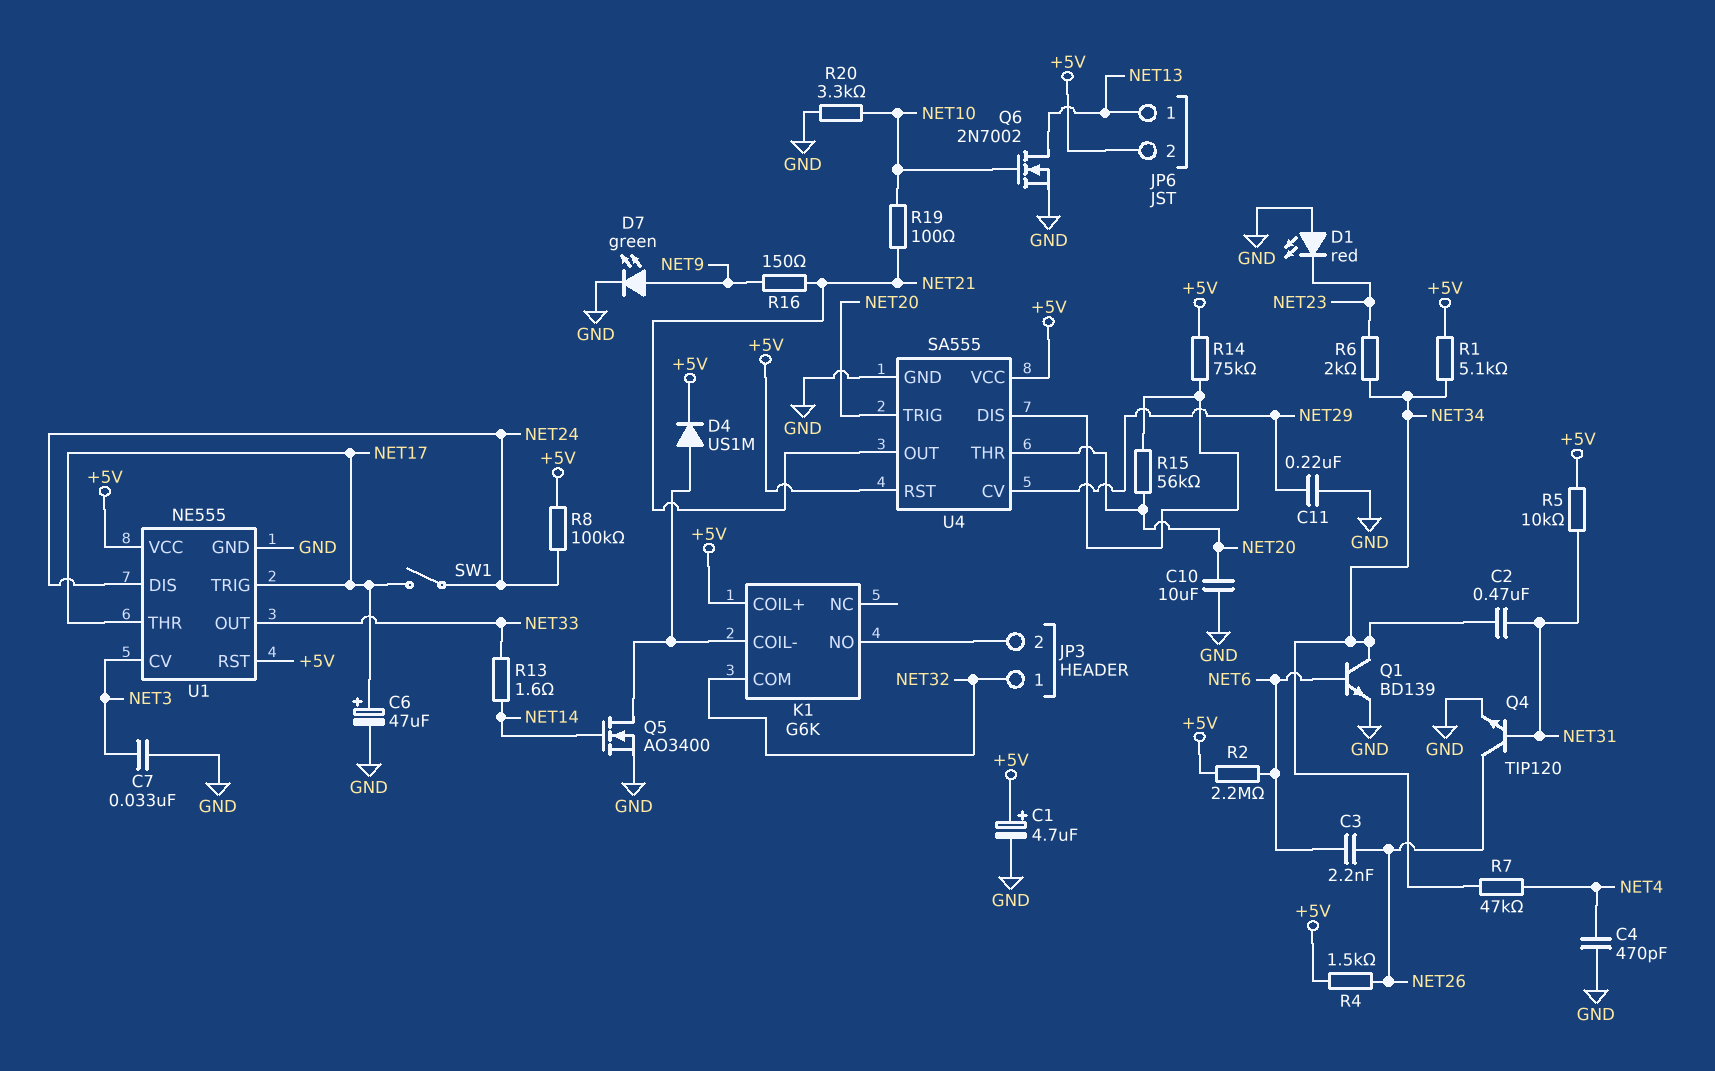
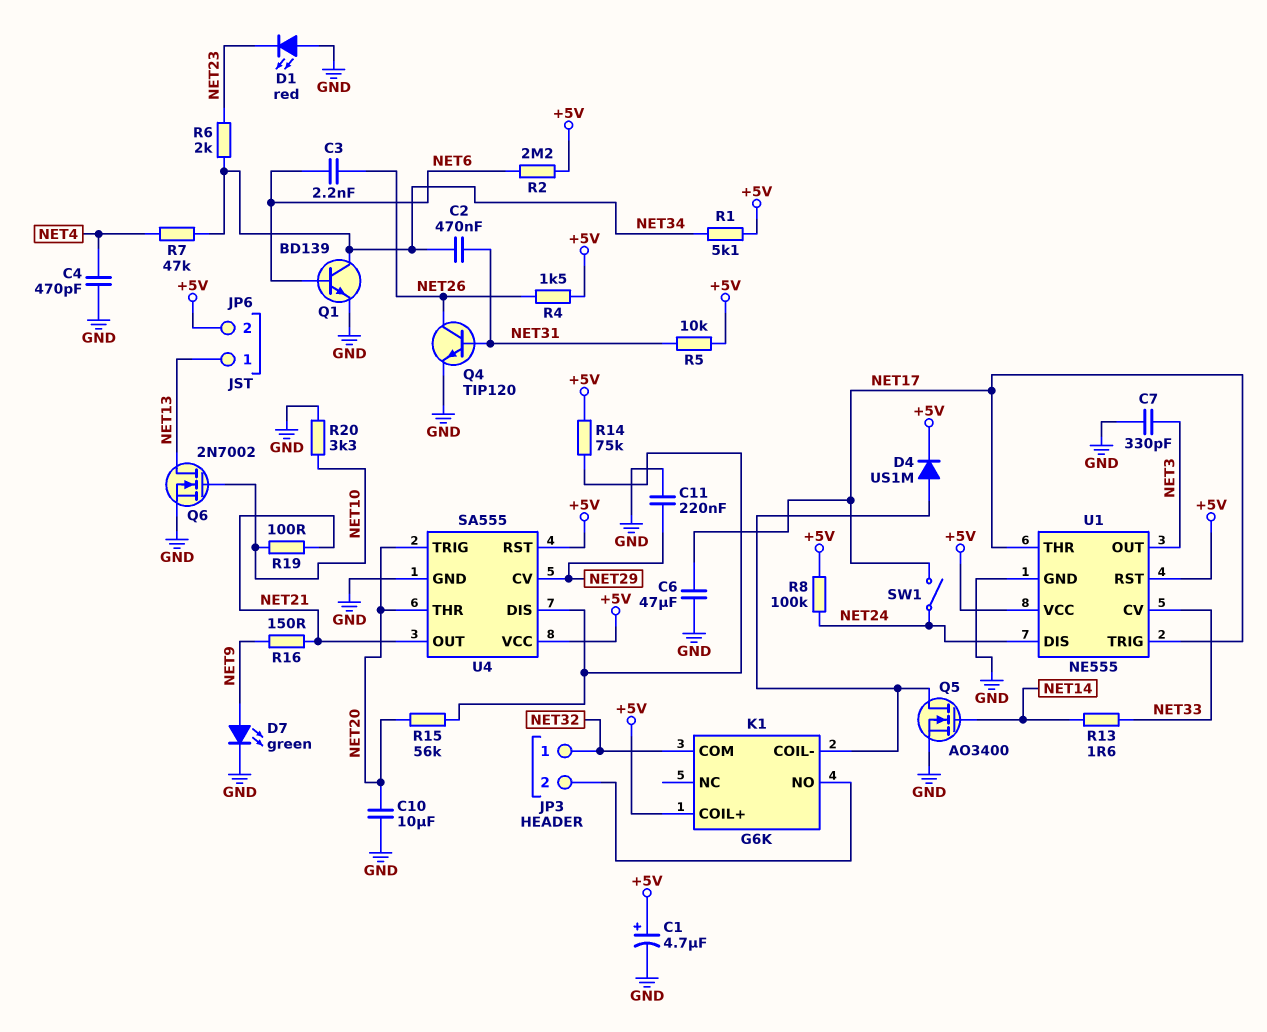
C6: 47uF (plus NET17, minus GND) -> 47uF (GND, NET17)
C7: 33nF (GND, NET3) -> 330pF (GND, NET3)
U1 pin CV: NET3 -> NET33
U1 pin OUT: NET33 -> NET3

